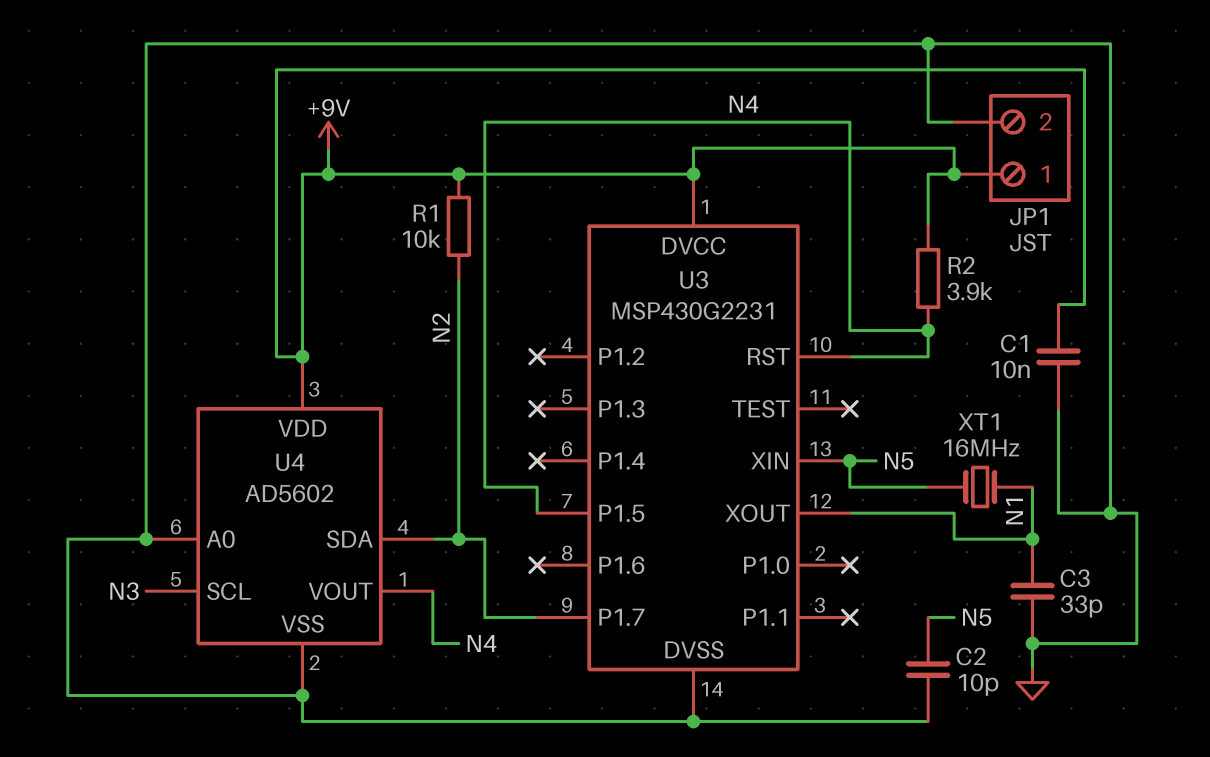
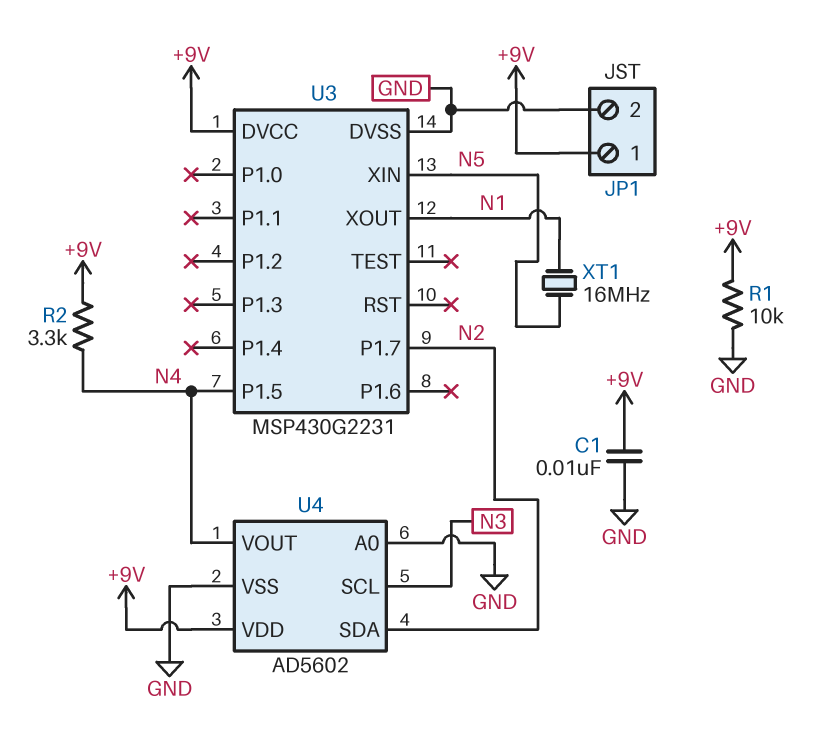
C2: 10pF (GND, N5) -> none
C3: 33pF (GND, N1) -> none
R1: 10k (+9V, N2) -> 10k (+9V, GND)
R2: 3.9k (+9V, N4) -> 3.3k (+9V, N4)
U3 pin RST: N4 -> none

